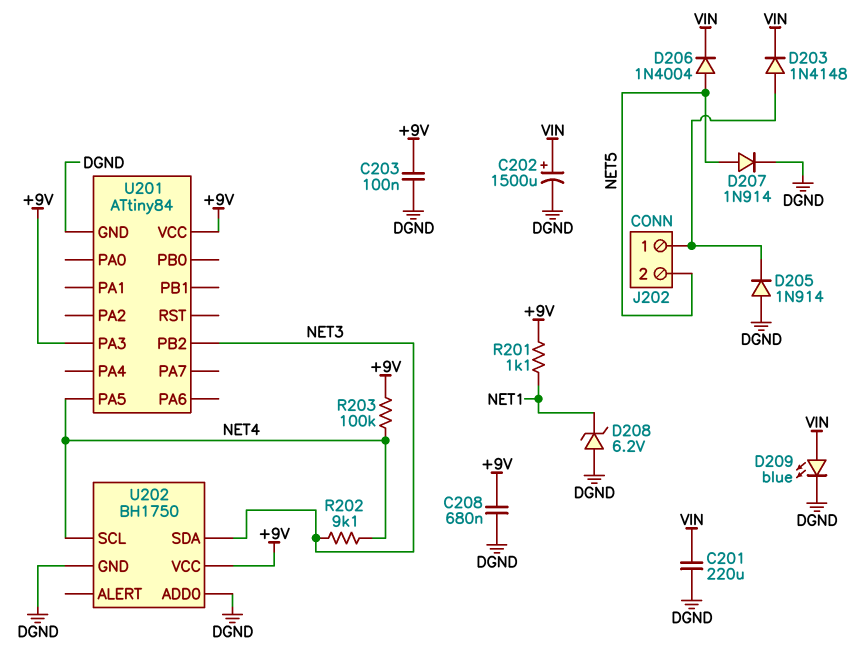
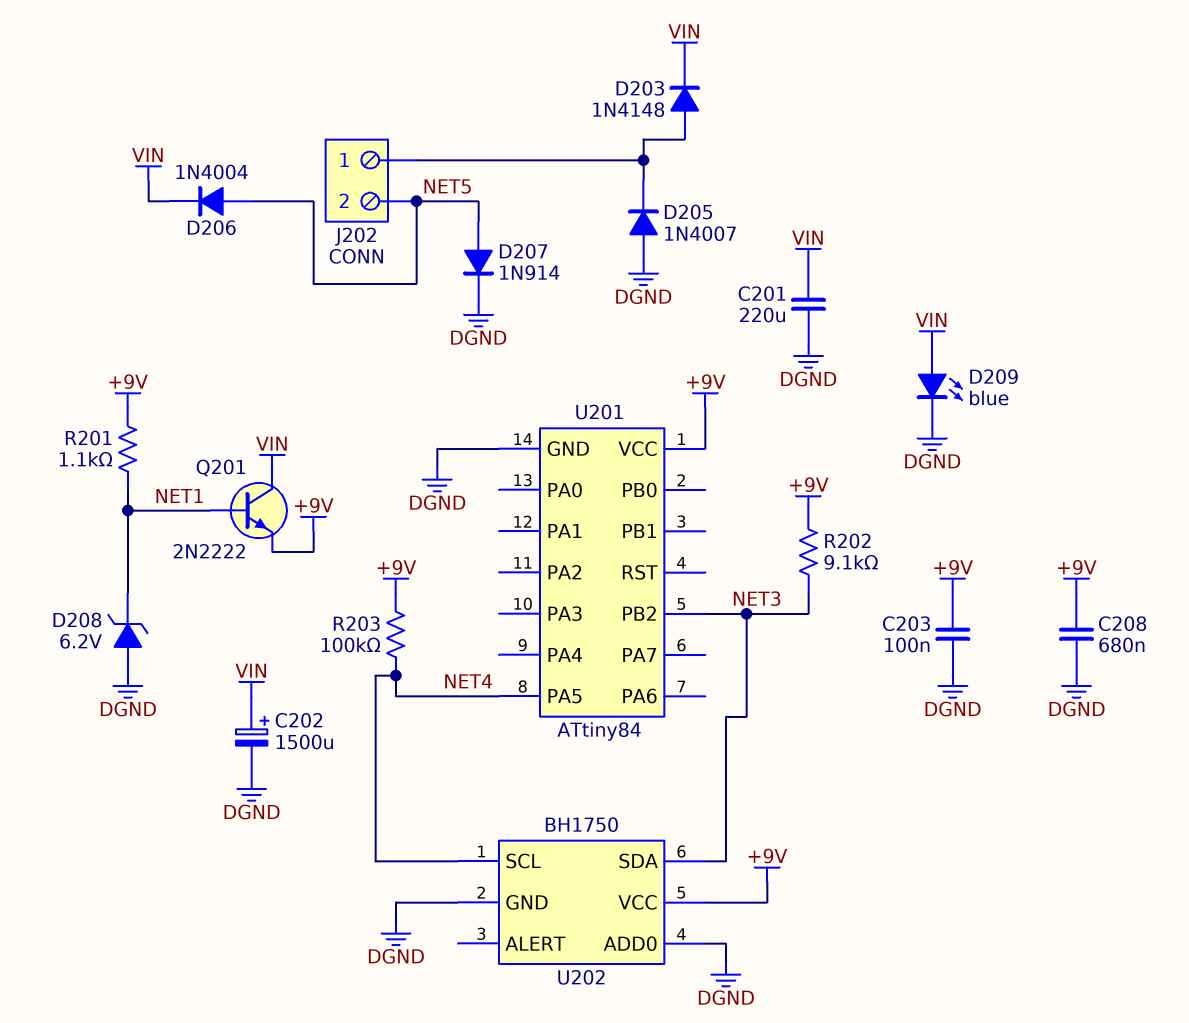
D205: diode 1N914 (A DGND, K J202/1) -> diode 1N4007 (A DGND, K J202/1)
Q201: none -> NPN 2N2222 (B NET1, C VIN, E +9V)
R202: 9.1k (NET3, NET4) -> 9.1k (+9V, NET3)
U201 pin PA3: +9V -> none

